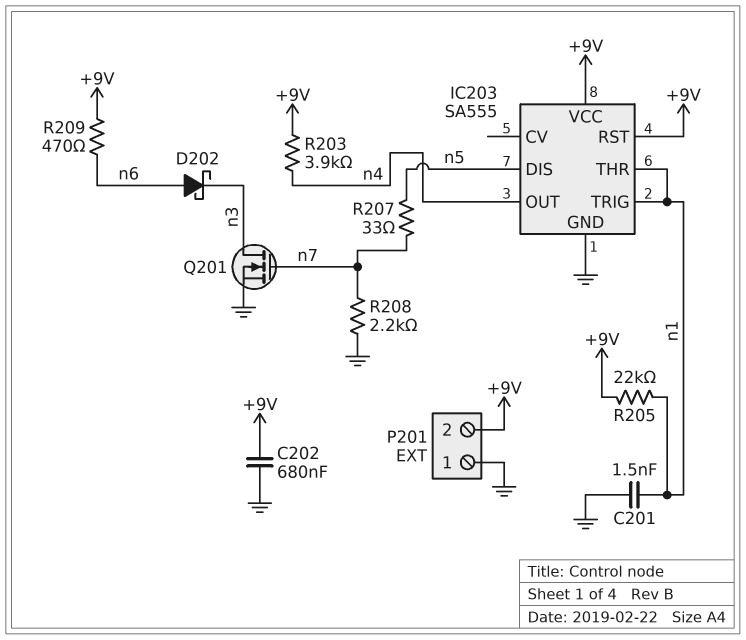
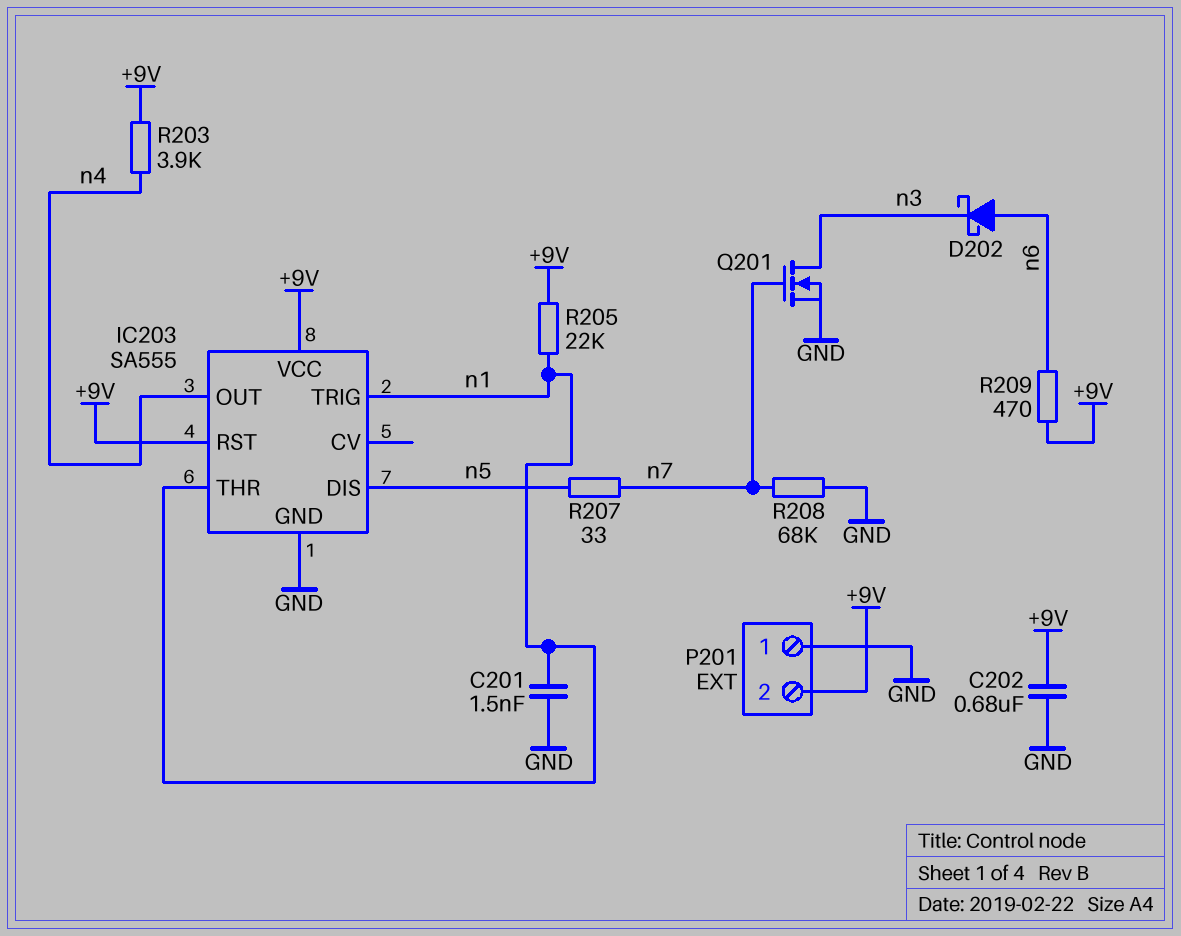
R208: 2.2k (GND, n7) -> 68k (GND, n7)

